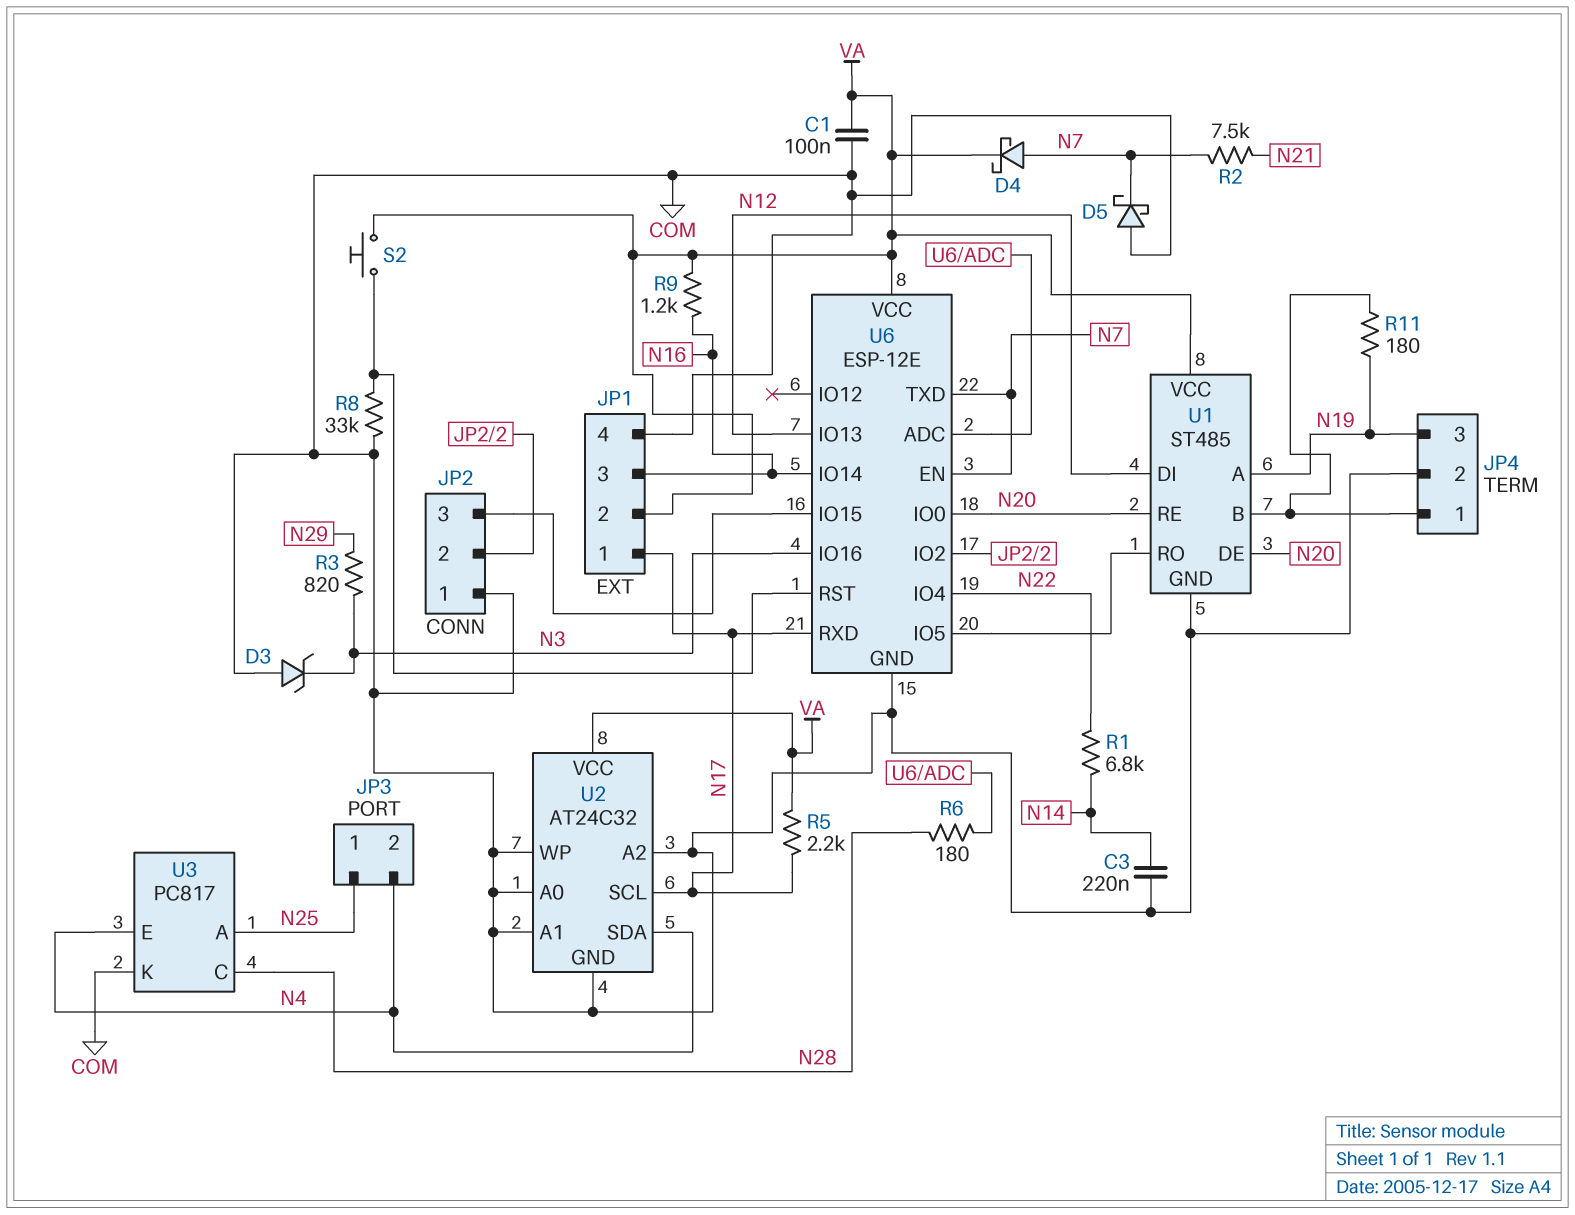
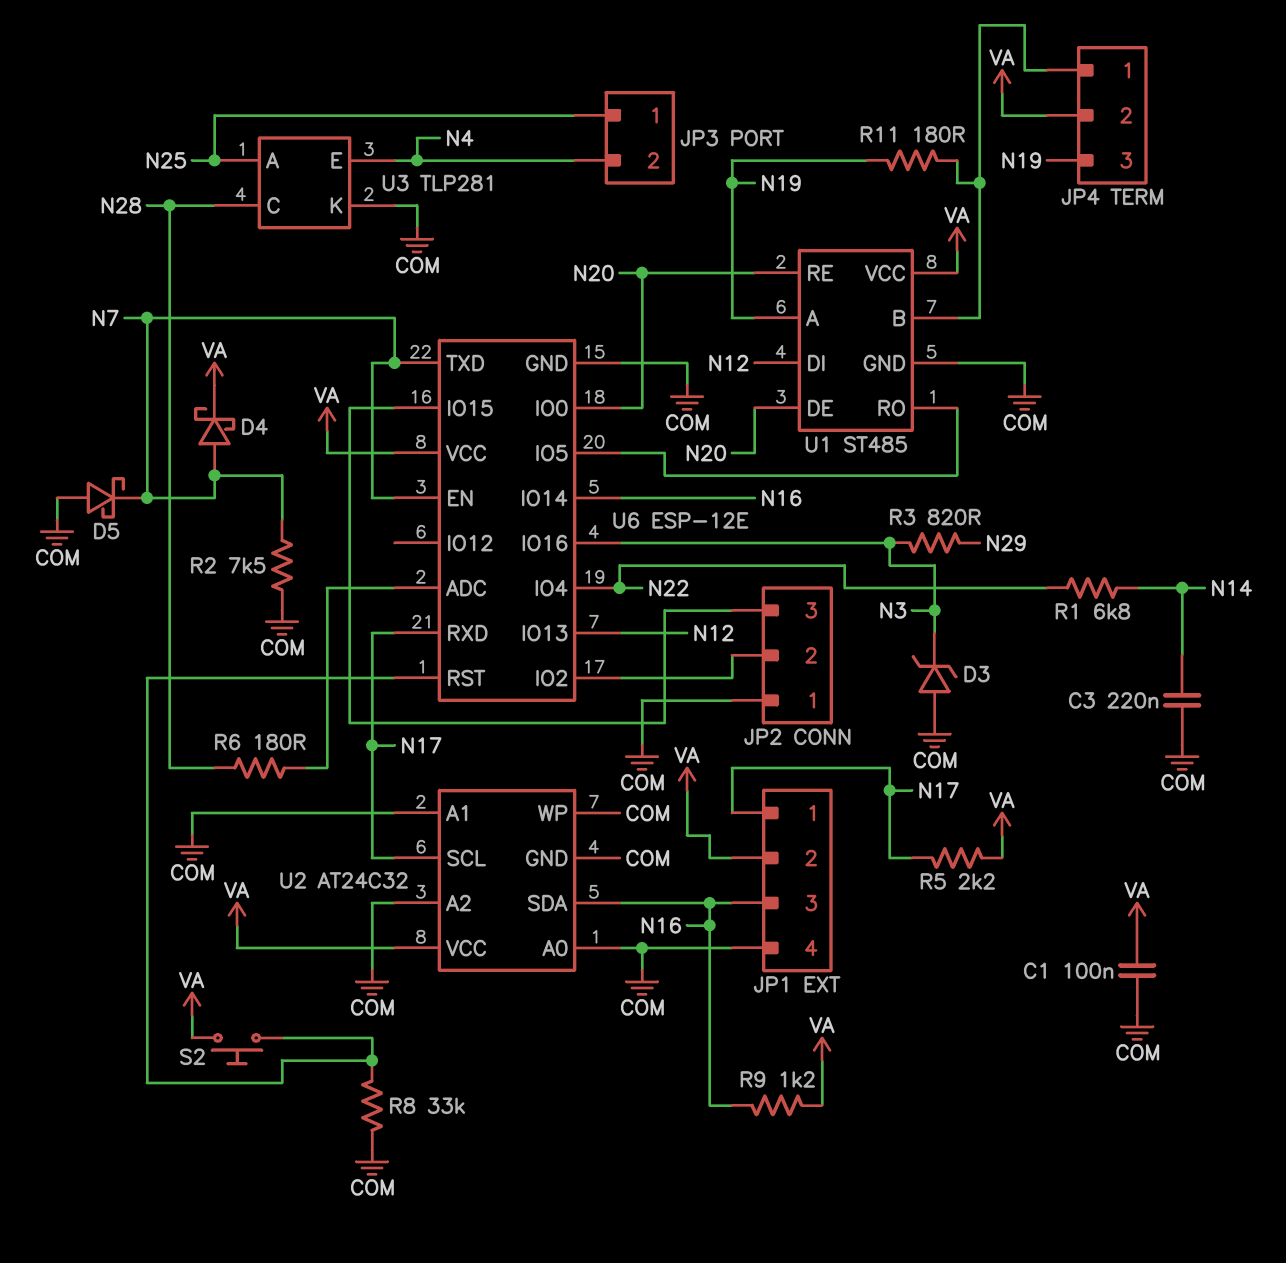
JP4 pin 2: COM -> VA
R2: 7.5k (N7, N21) -> 7.5k (COM, N7)
U2 pin SDA: N4 -> N16
U3: PC817 -> TLP281

